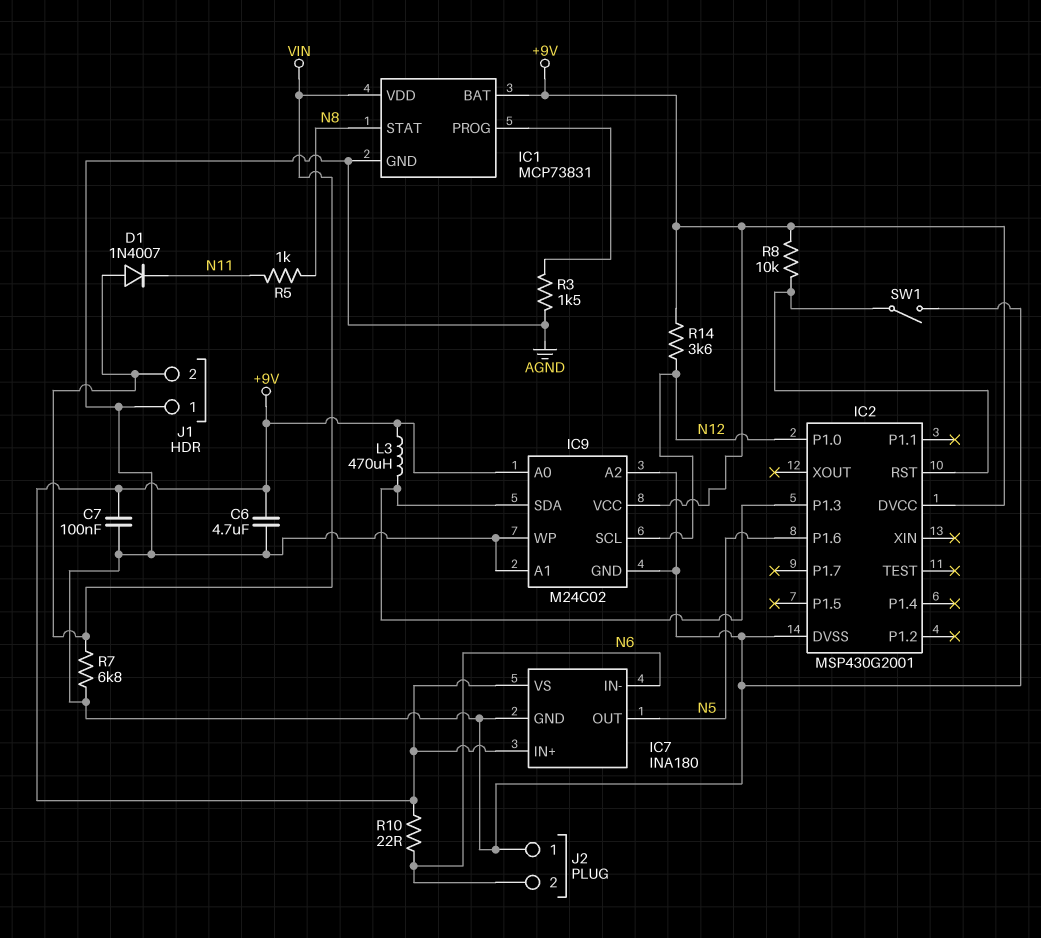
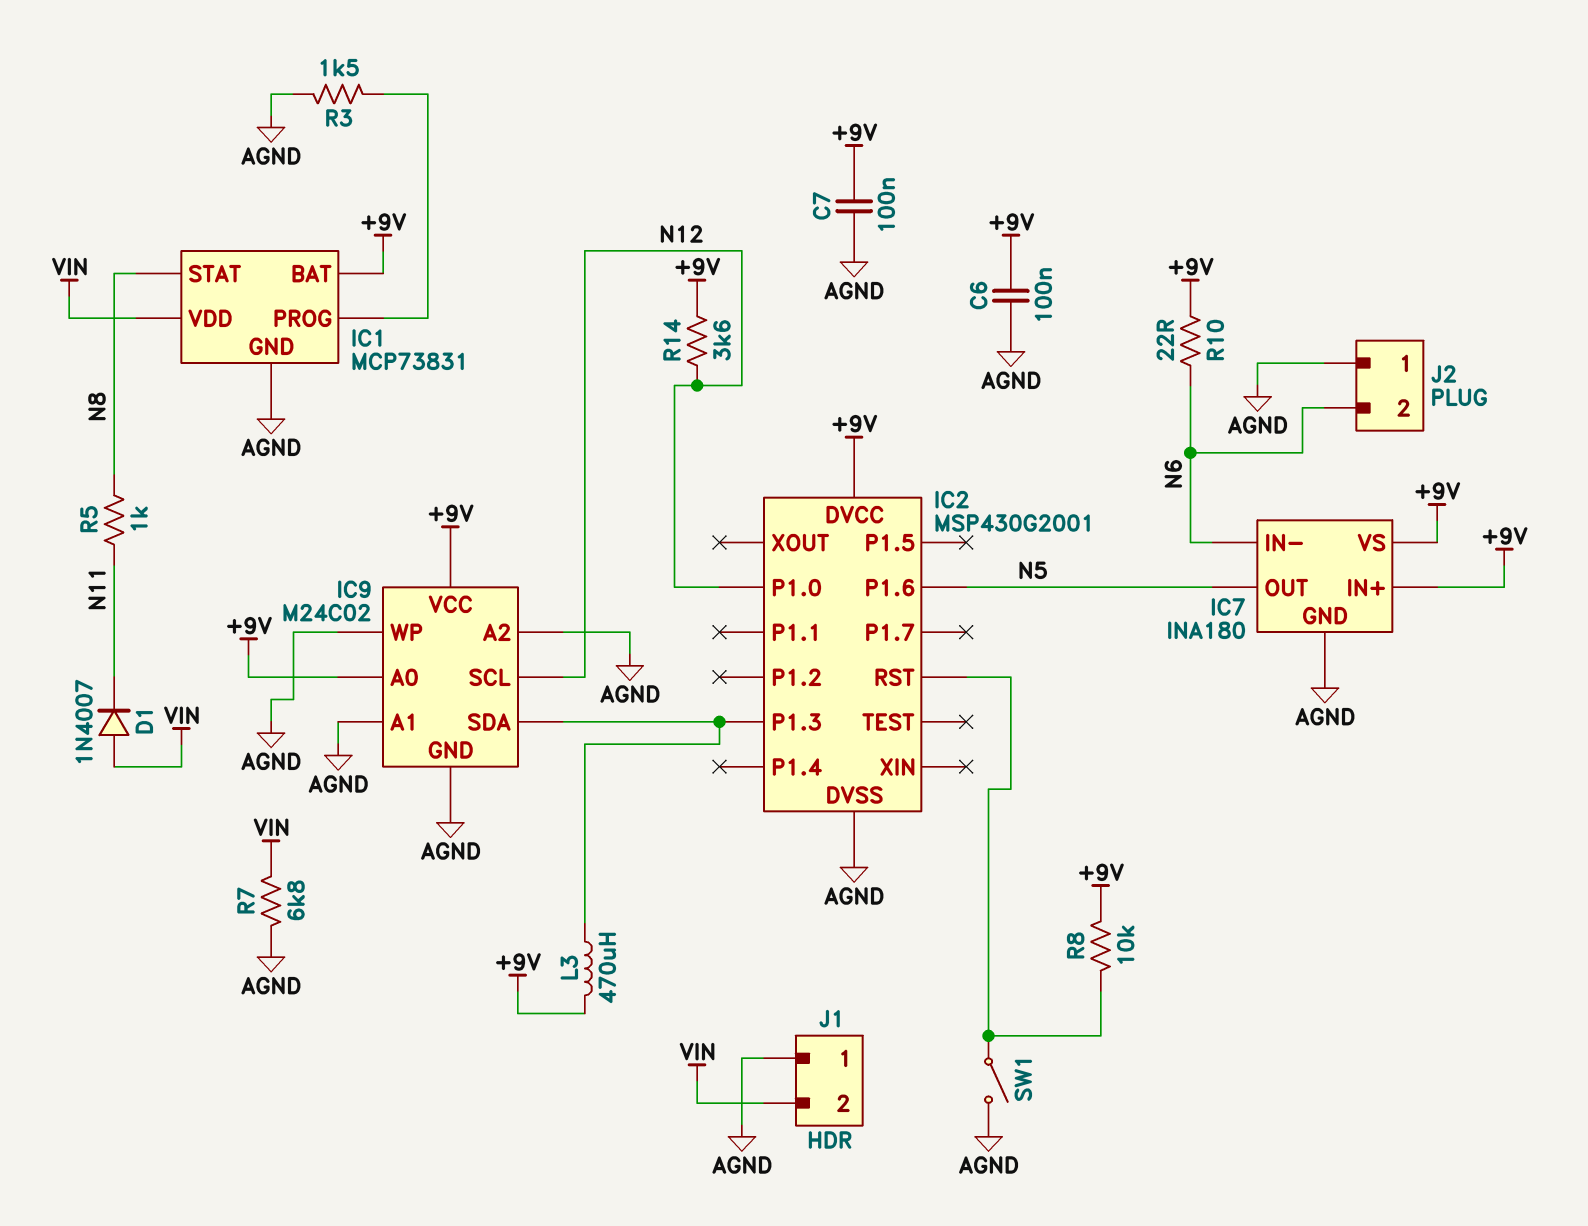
C6: 4.7uF (+9V, AGND) -> 100nF (+9V, AGND)

